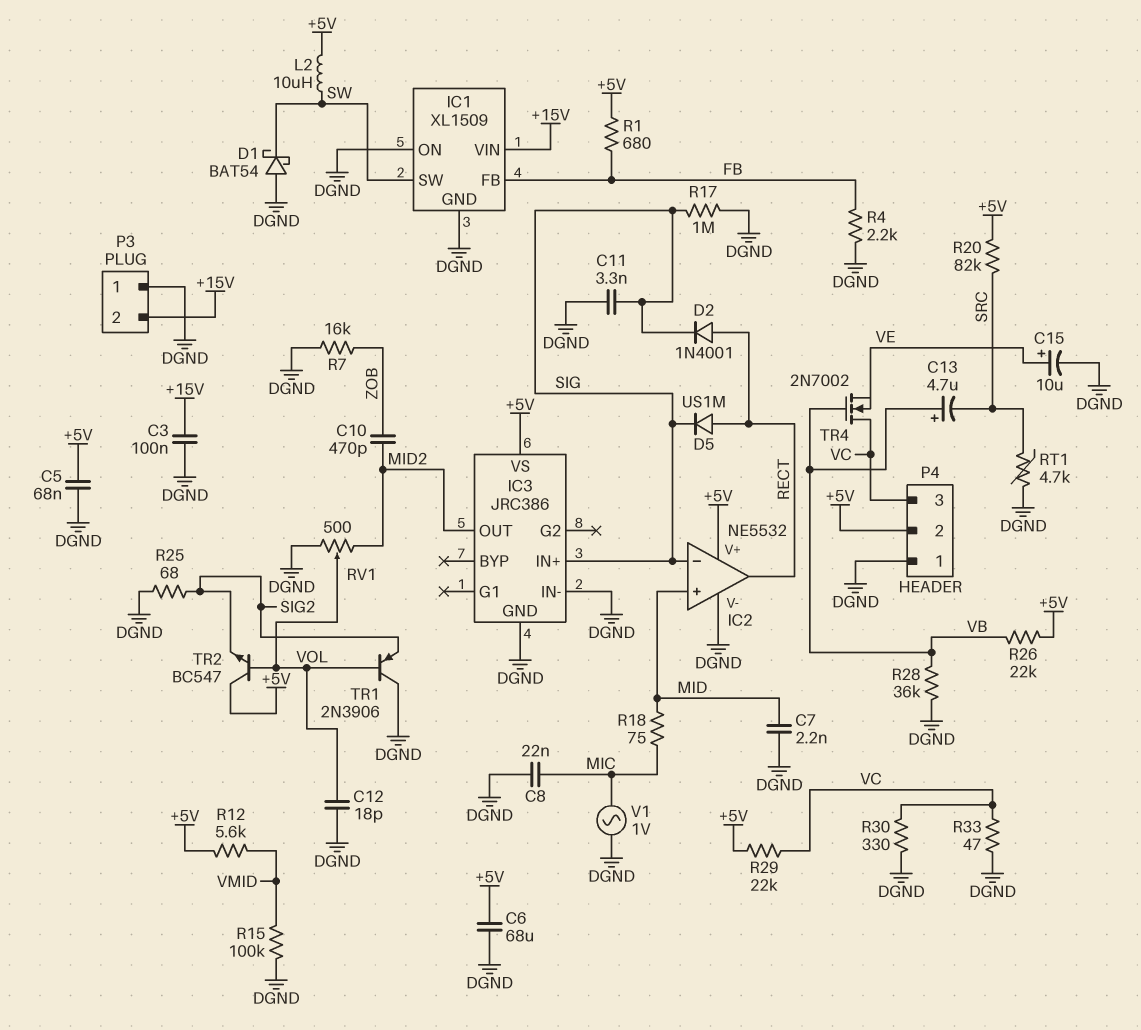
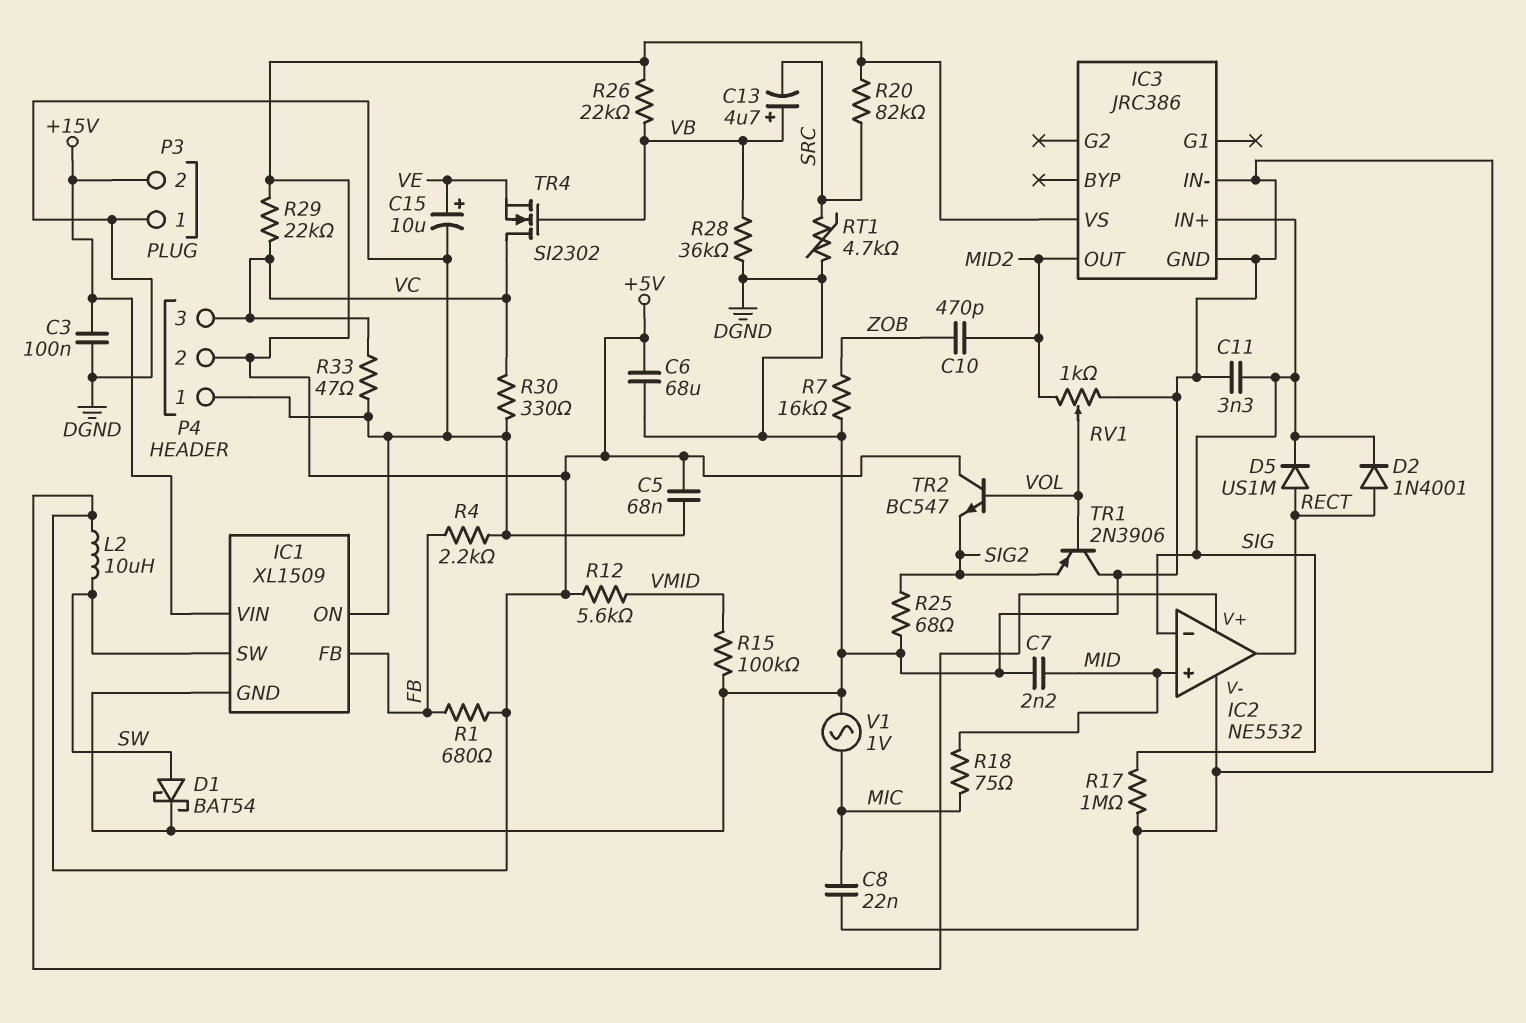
C12: 18pF (DGND, VOL) -> none
D1: schottky BAT54 (A DGND, K SW) -> schottky BAT54 (A SW, K DGND)
RV1: 500 (DGND, MID2, wiper VOL) -> 1k (DGND, MID2, wiper VOL)
TR4: NMOS 2N7002 (G VB, D VC, S VE) -> NMOS SI2302 (G VB, D VC, S VE)

